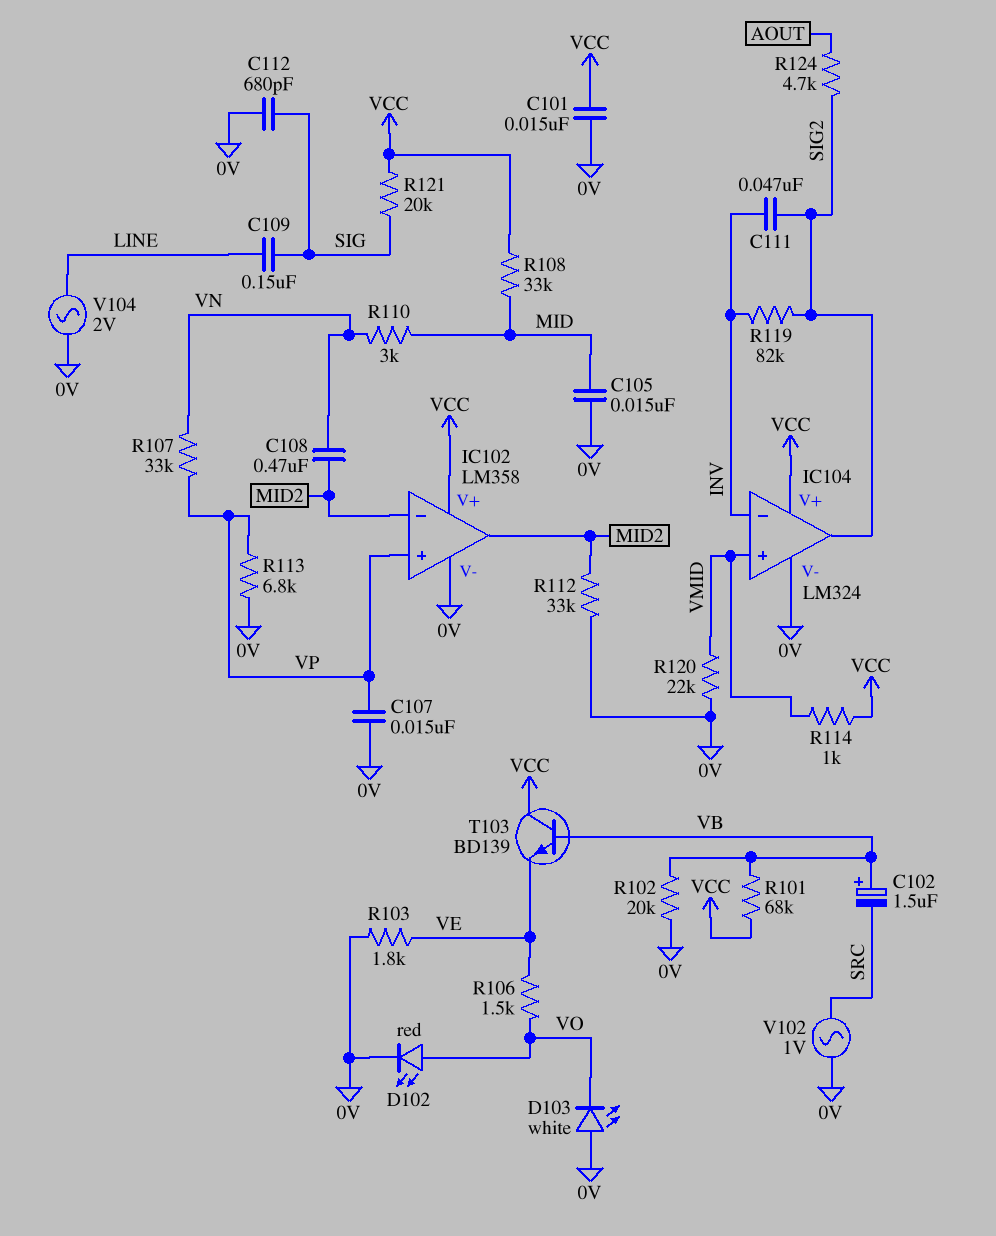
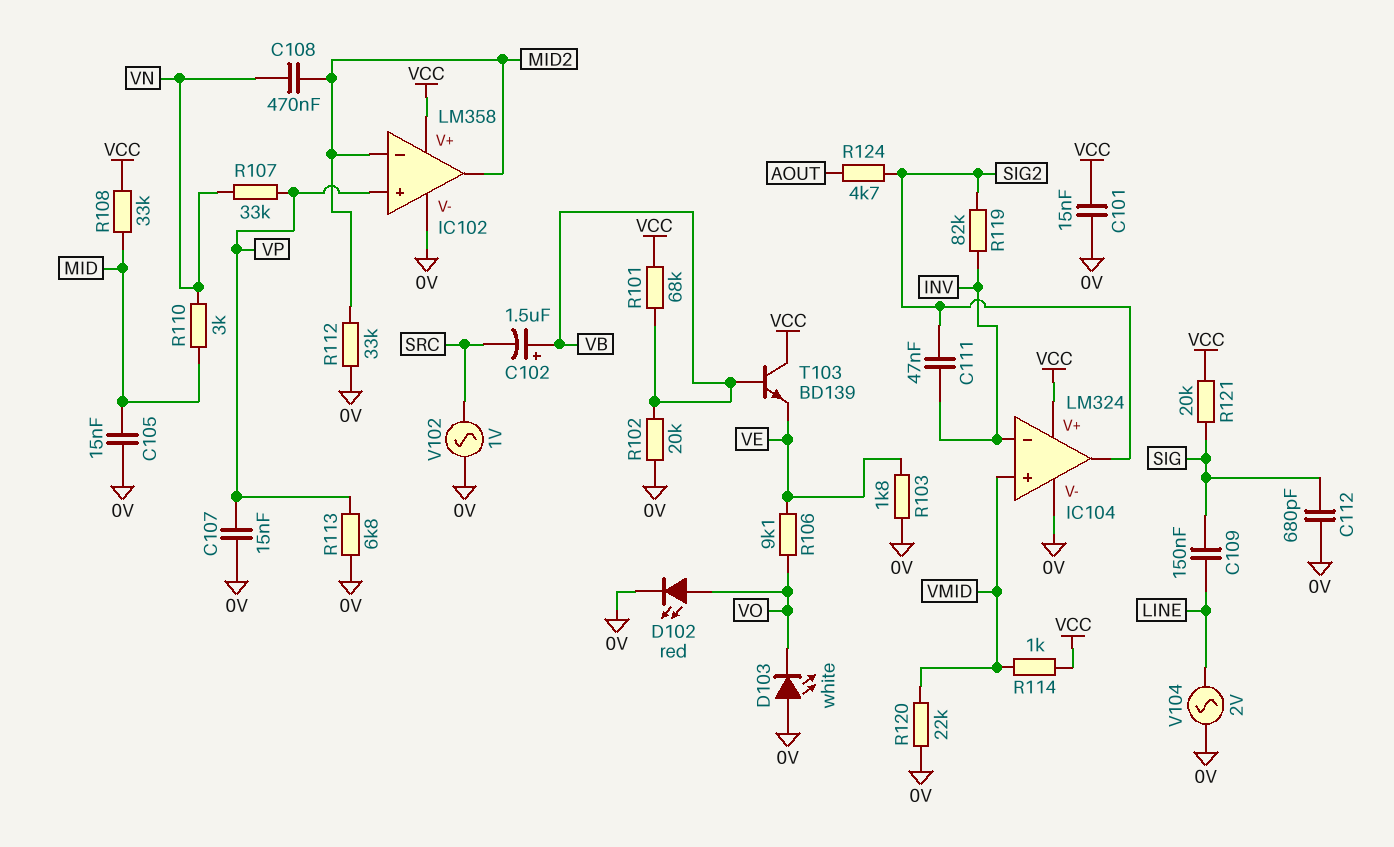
R106: 1.5k (VE, VO) -> 9.1k (VE, VO)

